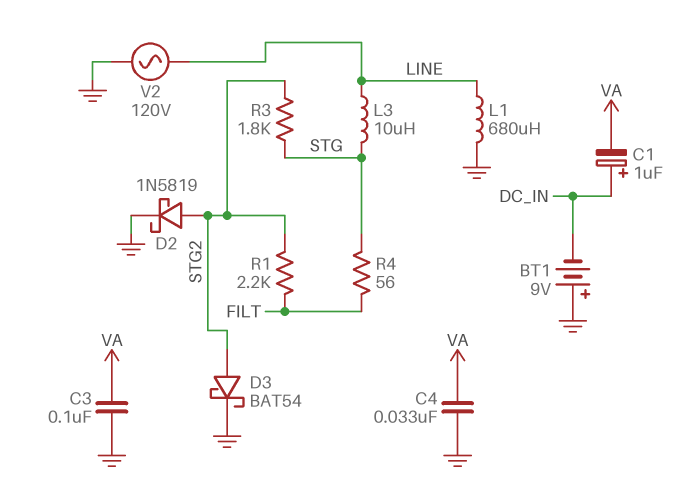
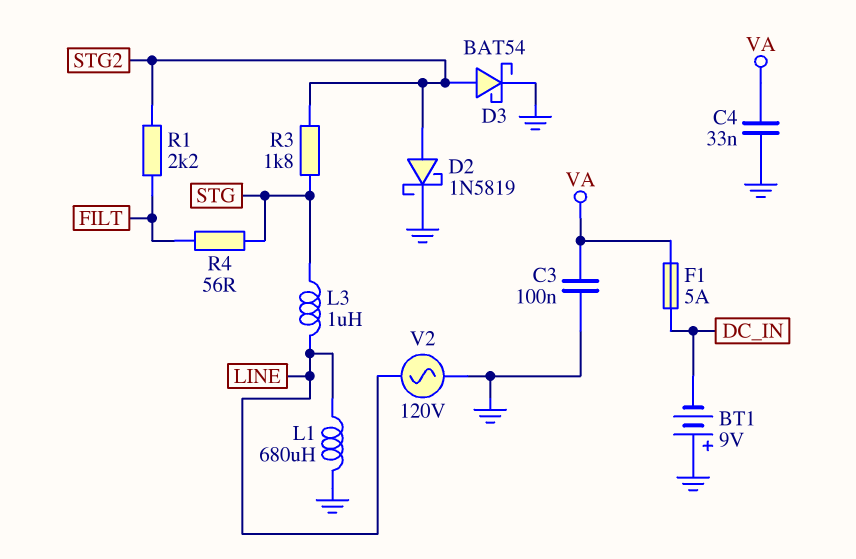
C1: 1uF (plus DC_IN, minus VA) -> none
F1: none -> 5A (DC_IN, VA)
L3: 10uH (LINE, STG) -> 1uH (LINE, STG)

